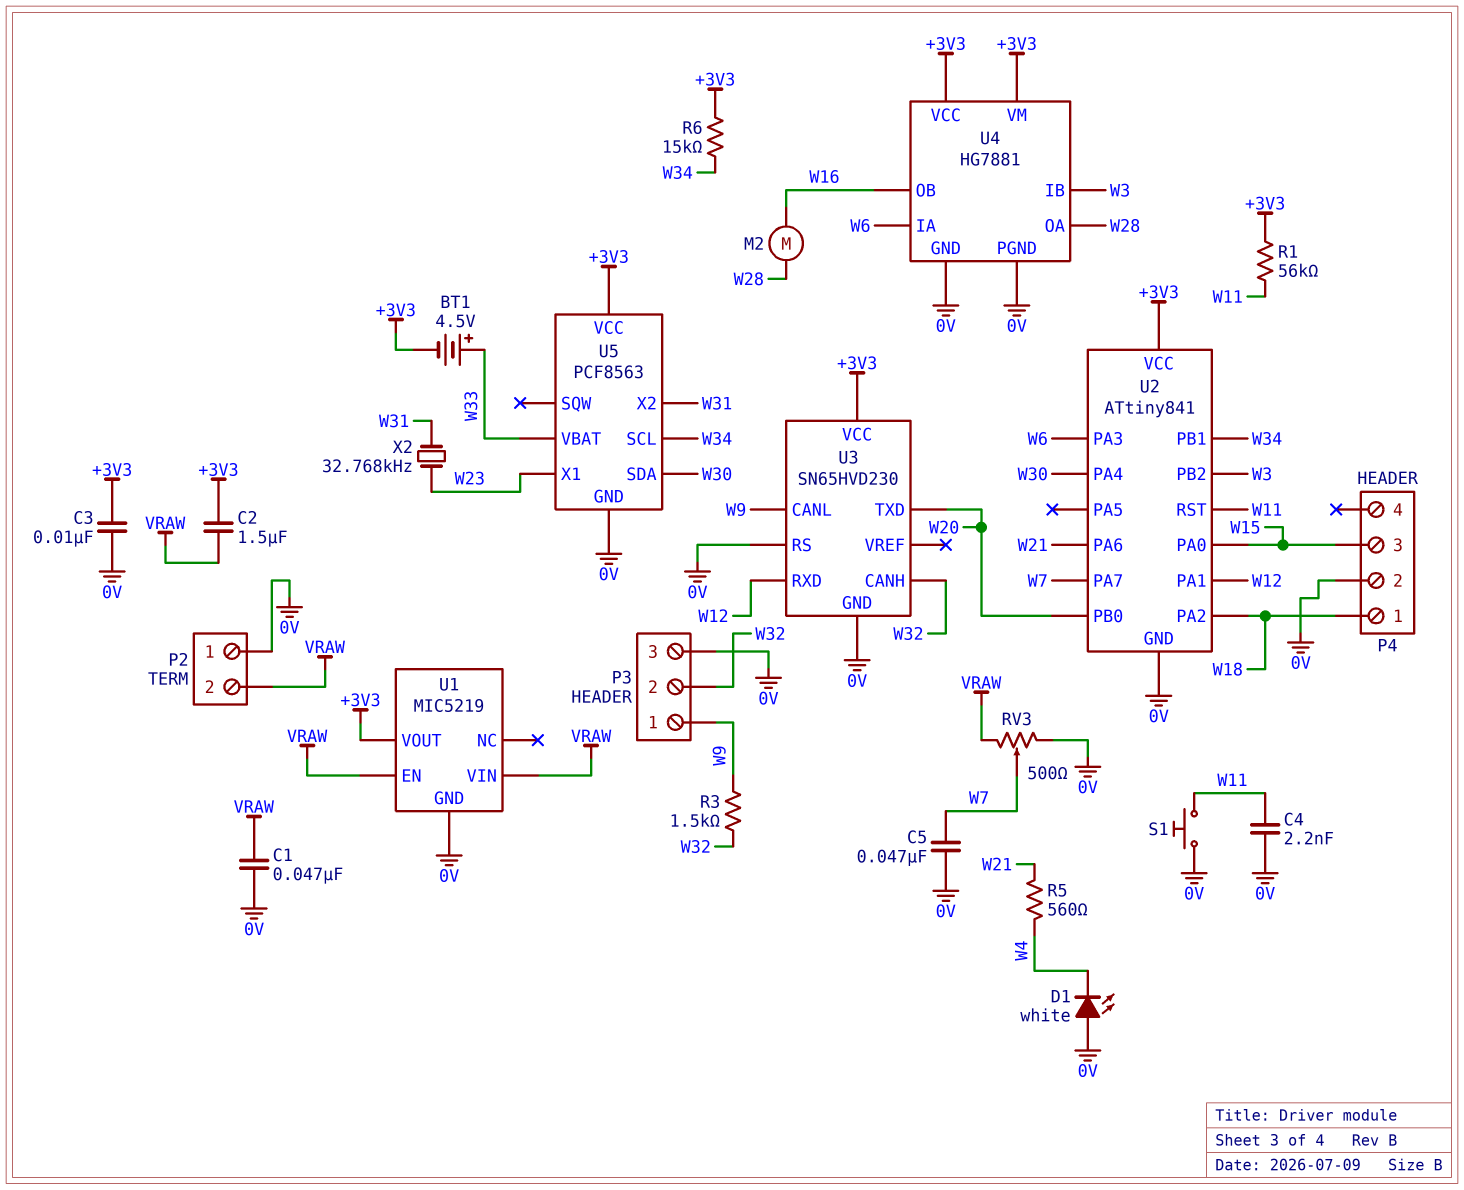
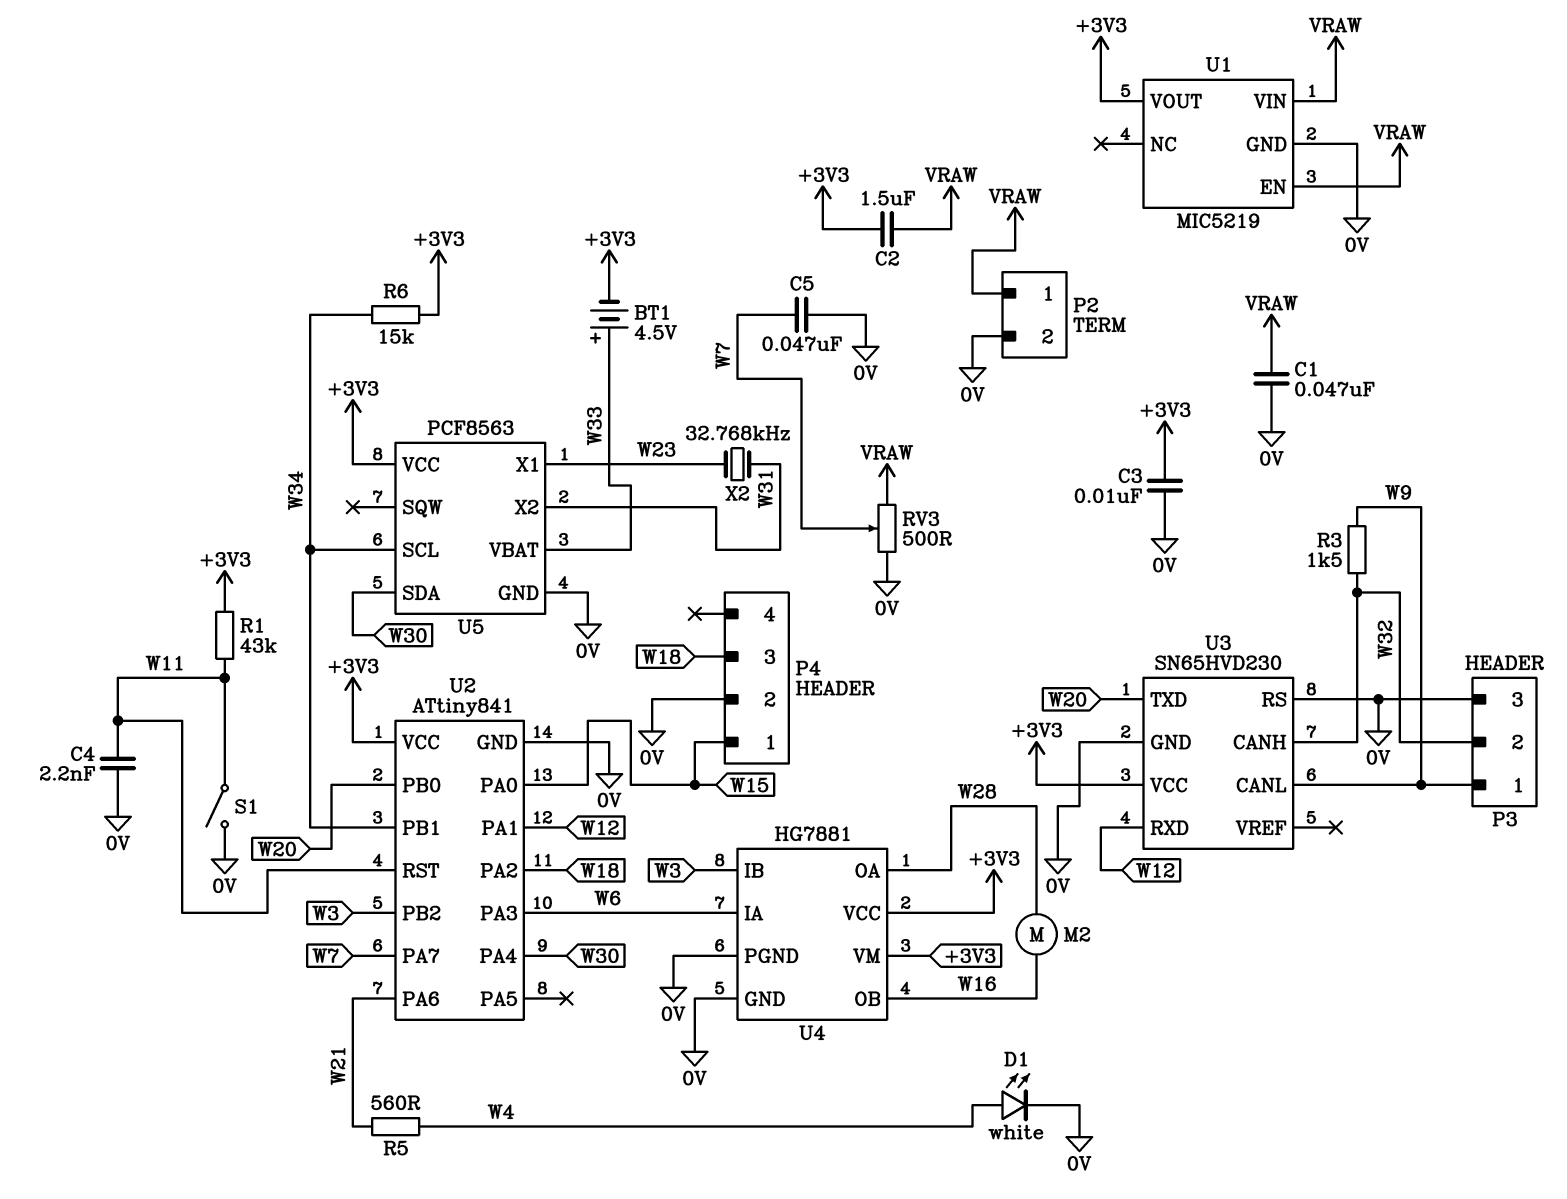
D1: LED white (A 0V, K W4) -> LED white (A W4, K 0V)
P2 pin 1: 0V -> VRAW
P2 pin 2: VRAW -> 0V
P4 pin 1: W18 -> W15
P4 pin 3: W15 -> W18
R1: 56k (+3V3, W11) -> 43k (+3V3, W11)
S1: button (0V, W11) -> switch (0V, W11)

